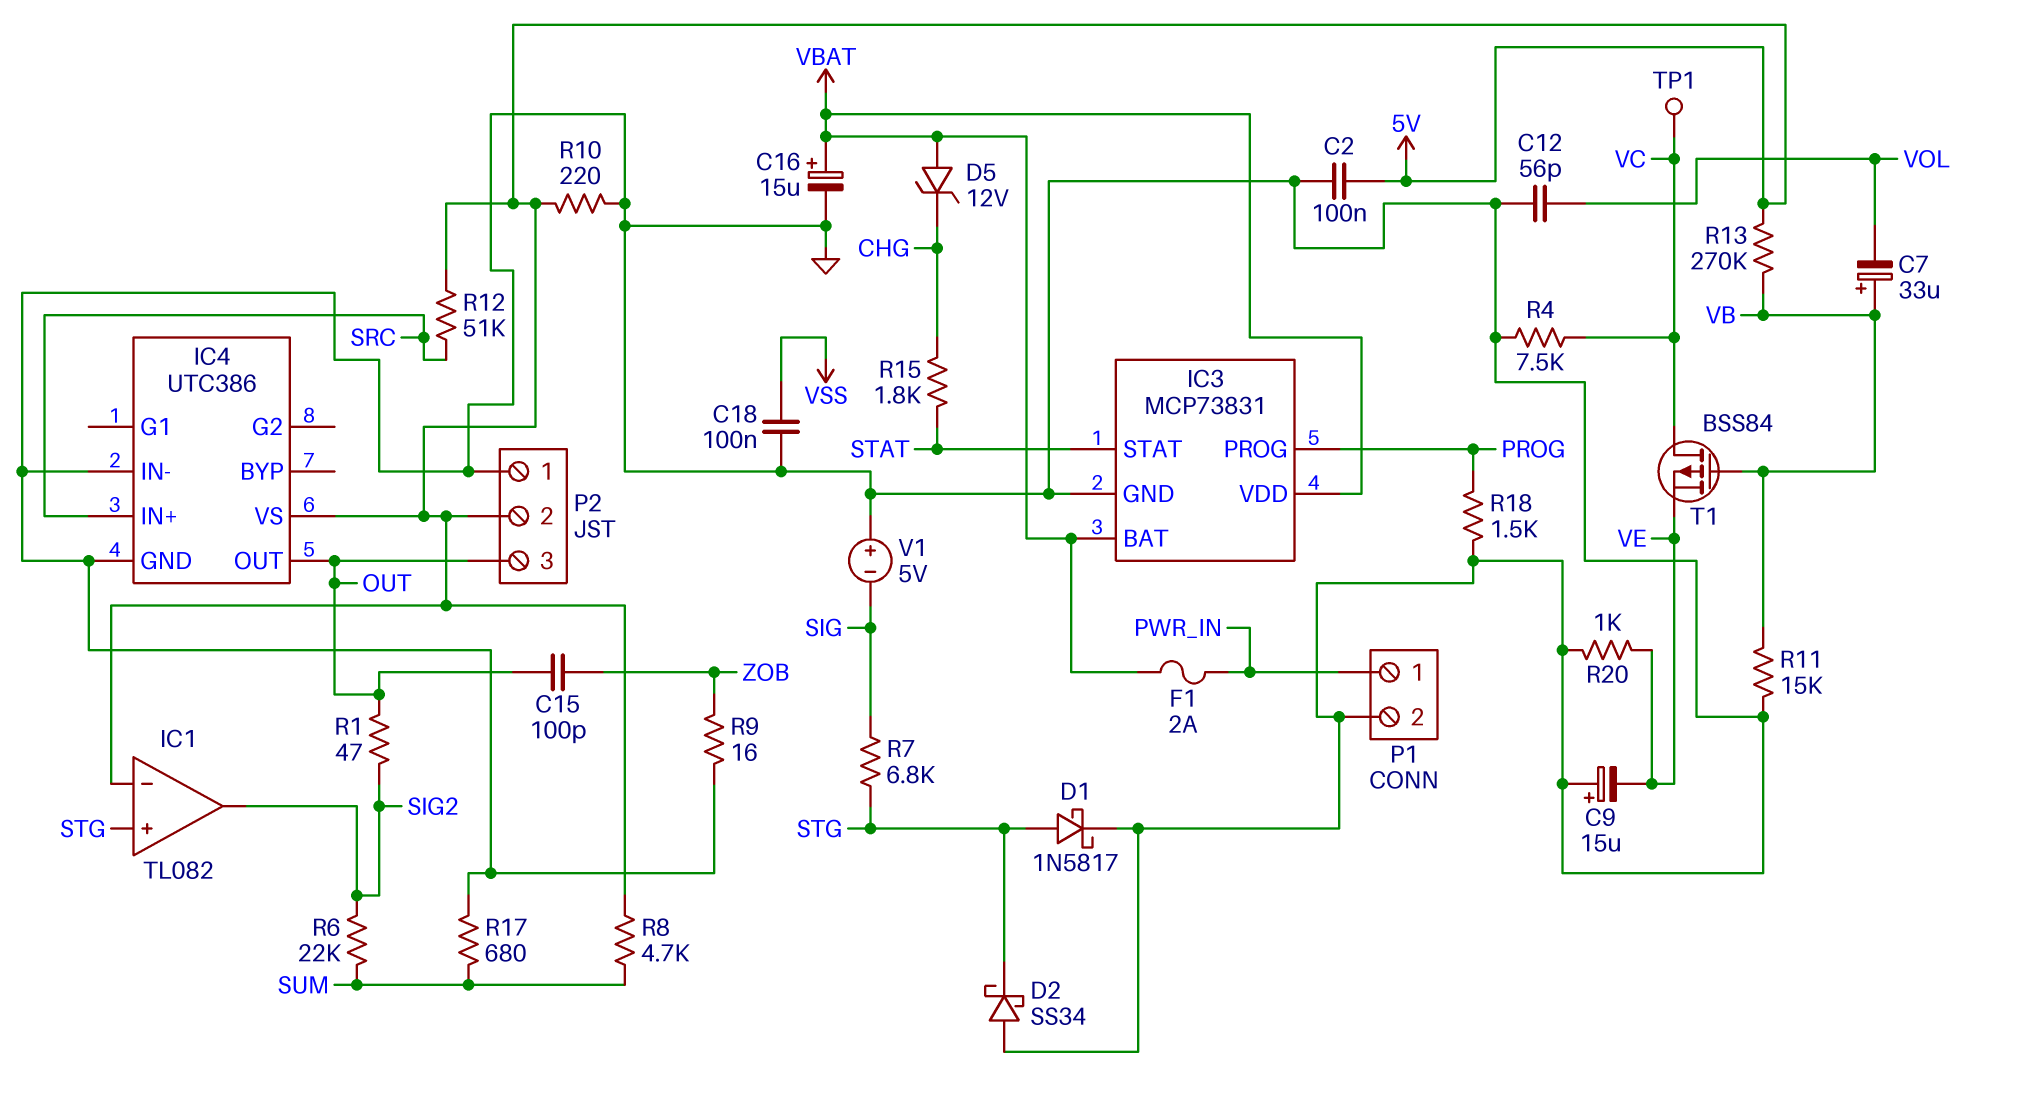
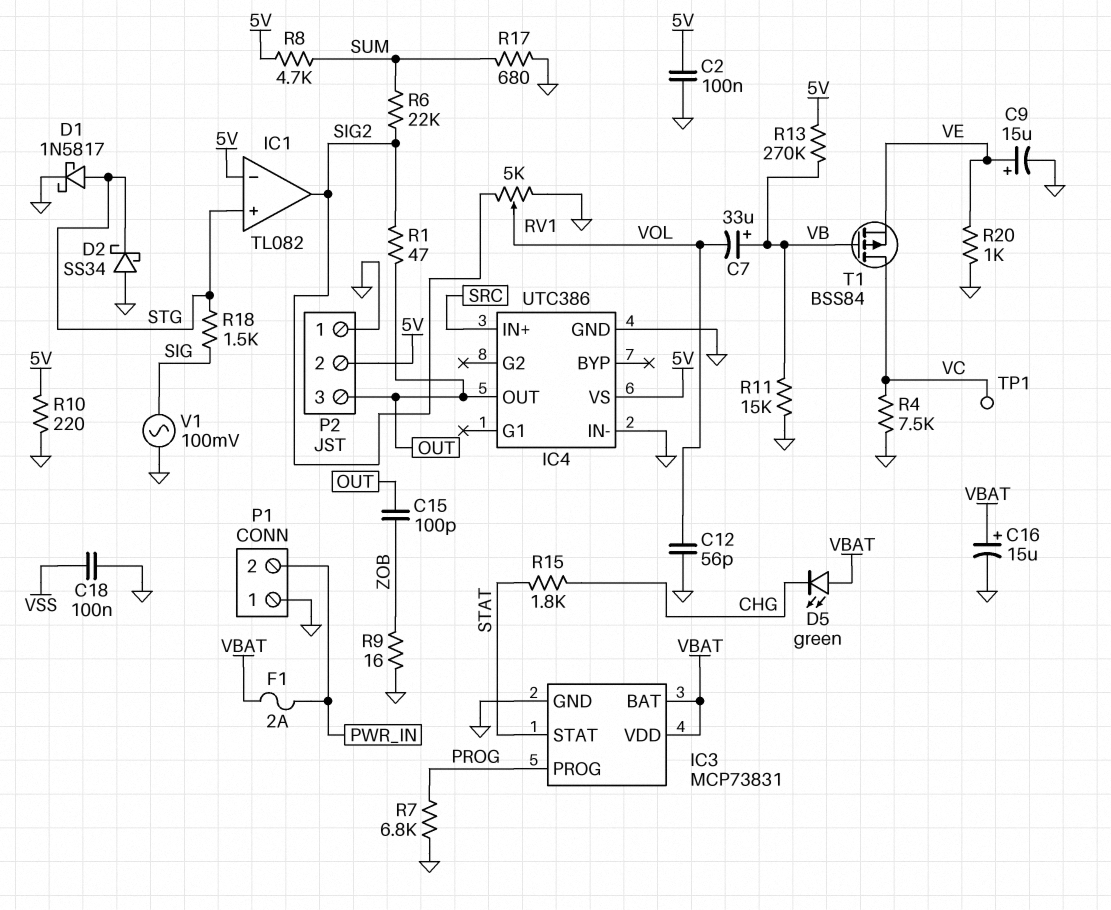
C9: 15uF (plus GND, minus VE) -> 15uF (plus VE, minus GND)
D5: zener 12V (A VBAT, K CHG) -> LED green (A VBAT, K CHG)
P1 pin 1: PWR_IN -> GND
P1 pin 2: GND -> PWR_IN
R7: 6.8k (SIG, STG) -> 6.8k (GND, PROG)
R12: 51k (5V, SRC) -> none
R18: 1.5k (GND, PROG) -> 1.5k (SIG, STG)
RV1: none -> 5k (GND, SIG2, wiper VOL)
V1: 5V (plus GND, minus SIG) -> AC 100mV (GND, SIG)

